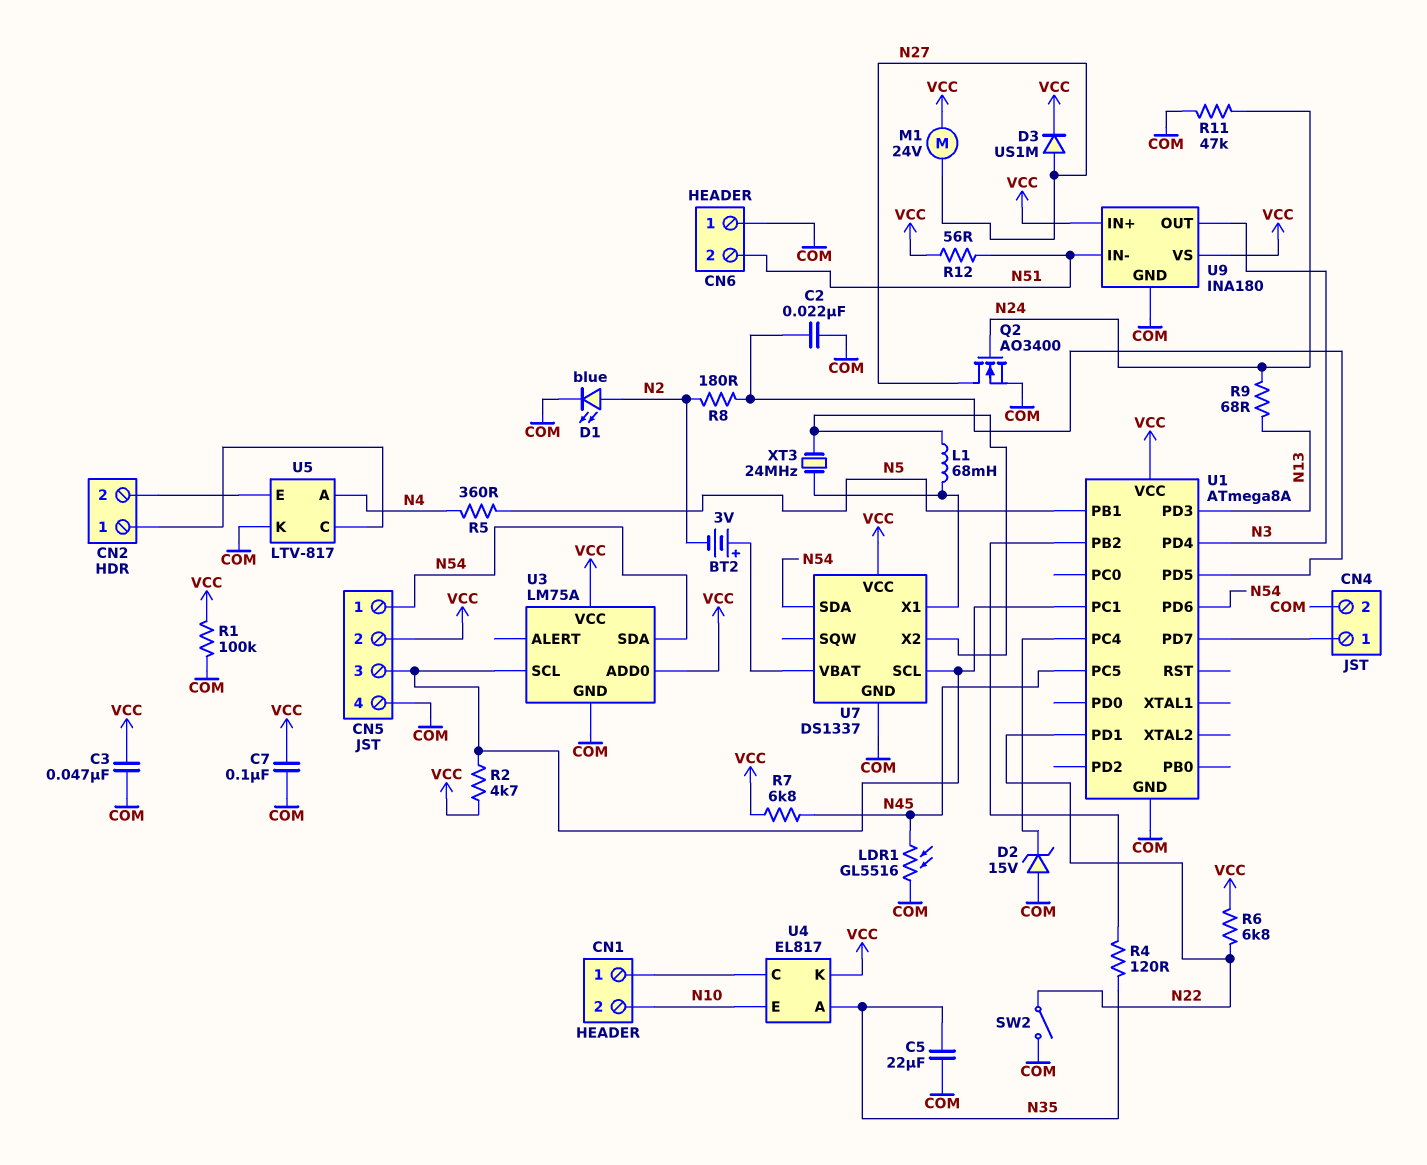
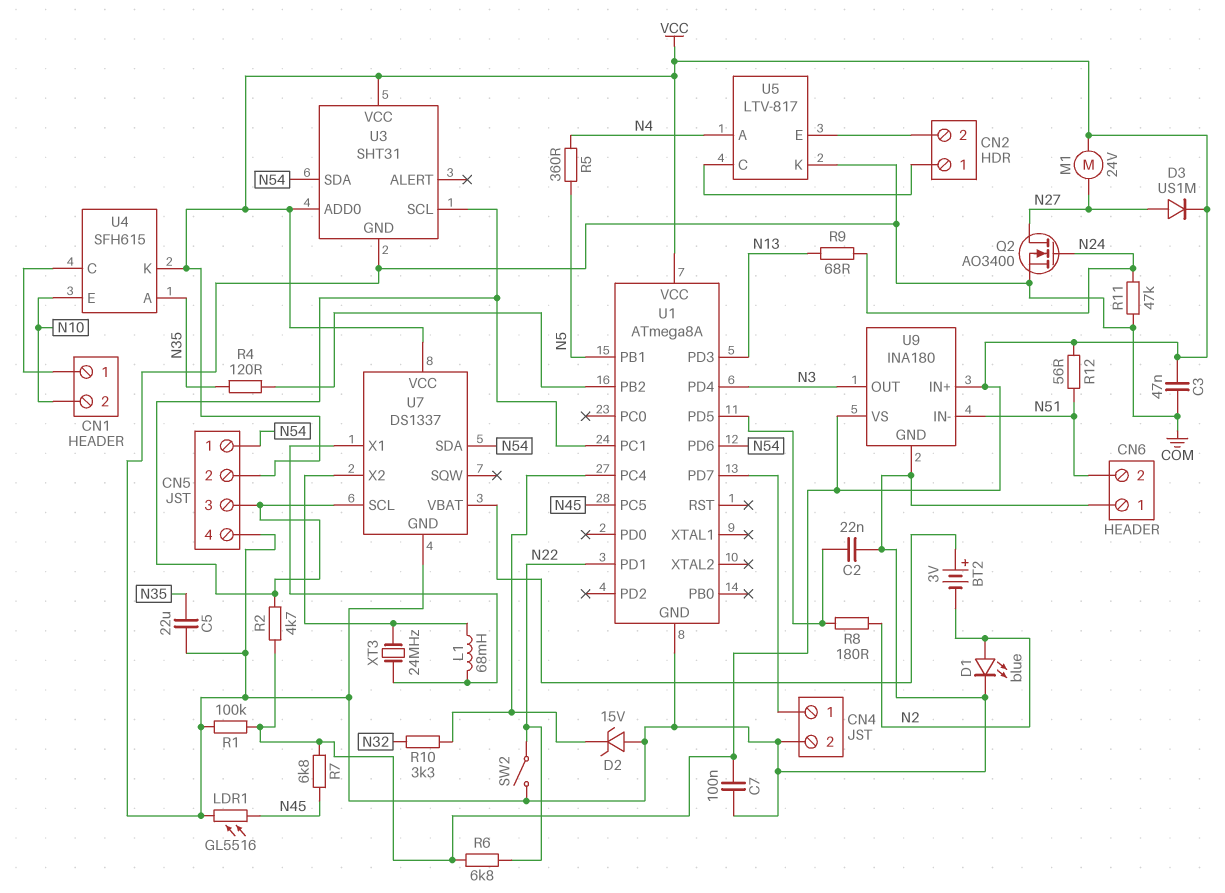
R10: none -> 3.3k (N32, U1/PC4)
U3: LM75A -> SHT31
U4: EL817 -> SFH615

